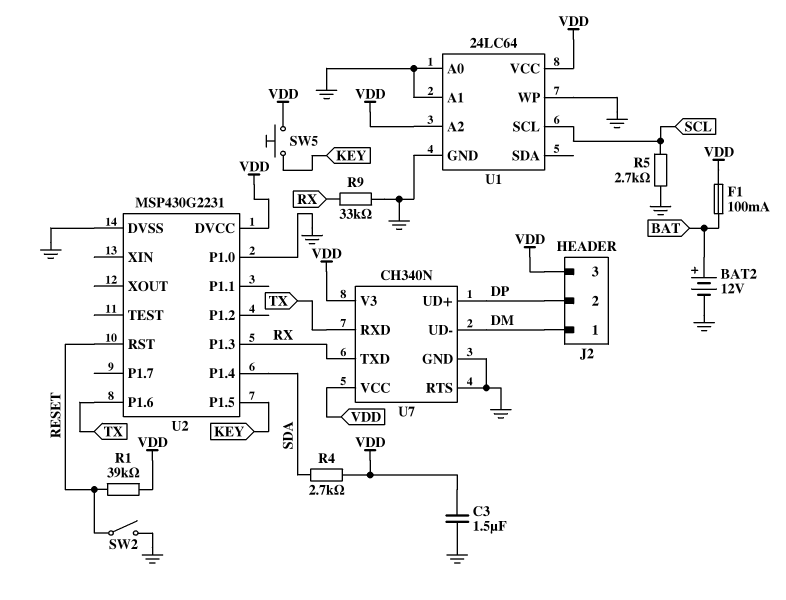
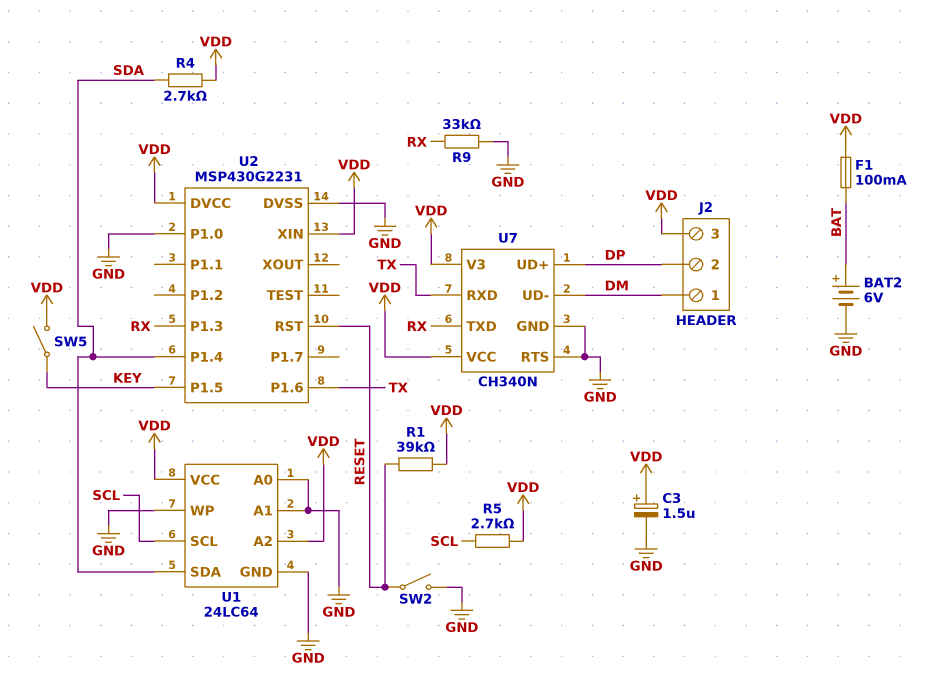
BAT2: 12V (plus BAT, minus GND) -> 6V (plus BAT, minus GND)
C3: 1.5uF (GND, VDD) -> 1.5uF (plus VDD, minus GND)
R5: 2.7k (GND, SCL) -> 2.7k (SCL, VDD)
SW5: button (KEY, VDD) -> switch (KEY, VDD)
U1 pin SDA: none -> SDA
U2 pin XIN: none -> VDD

